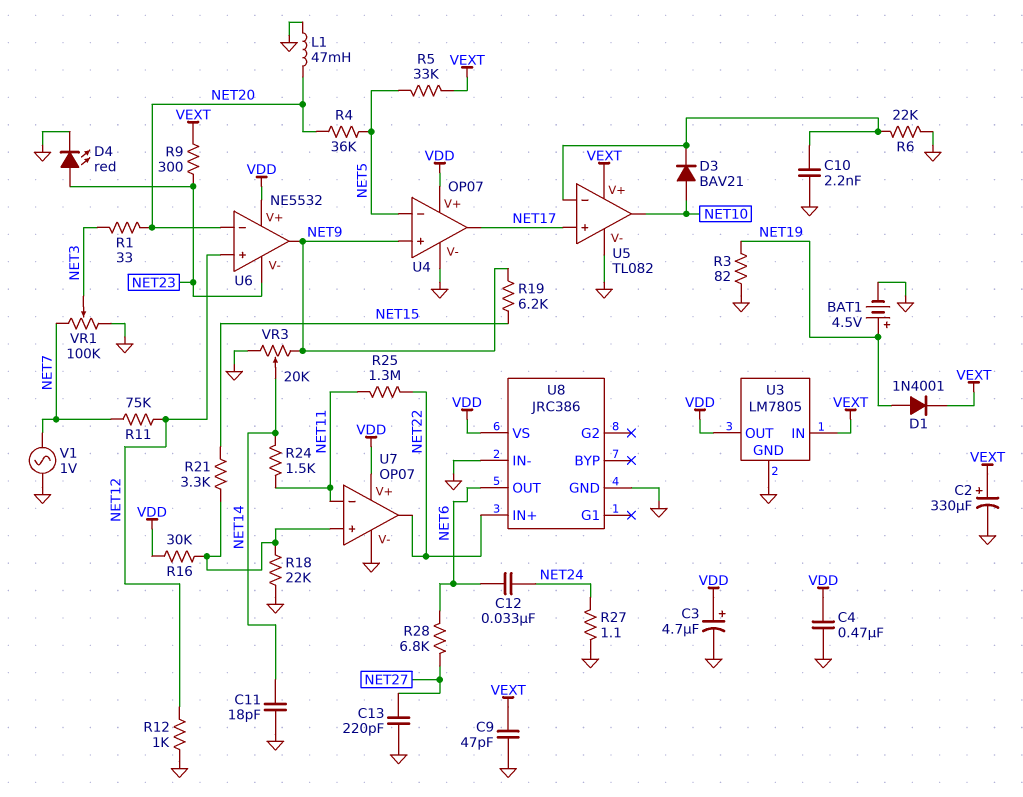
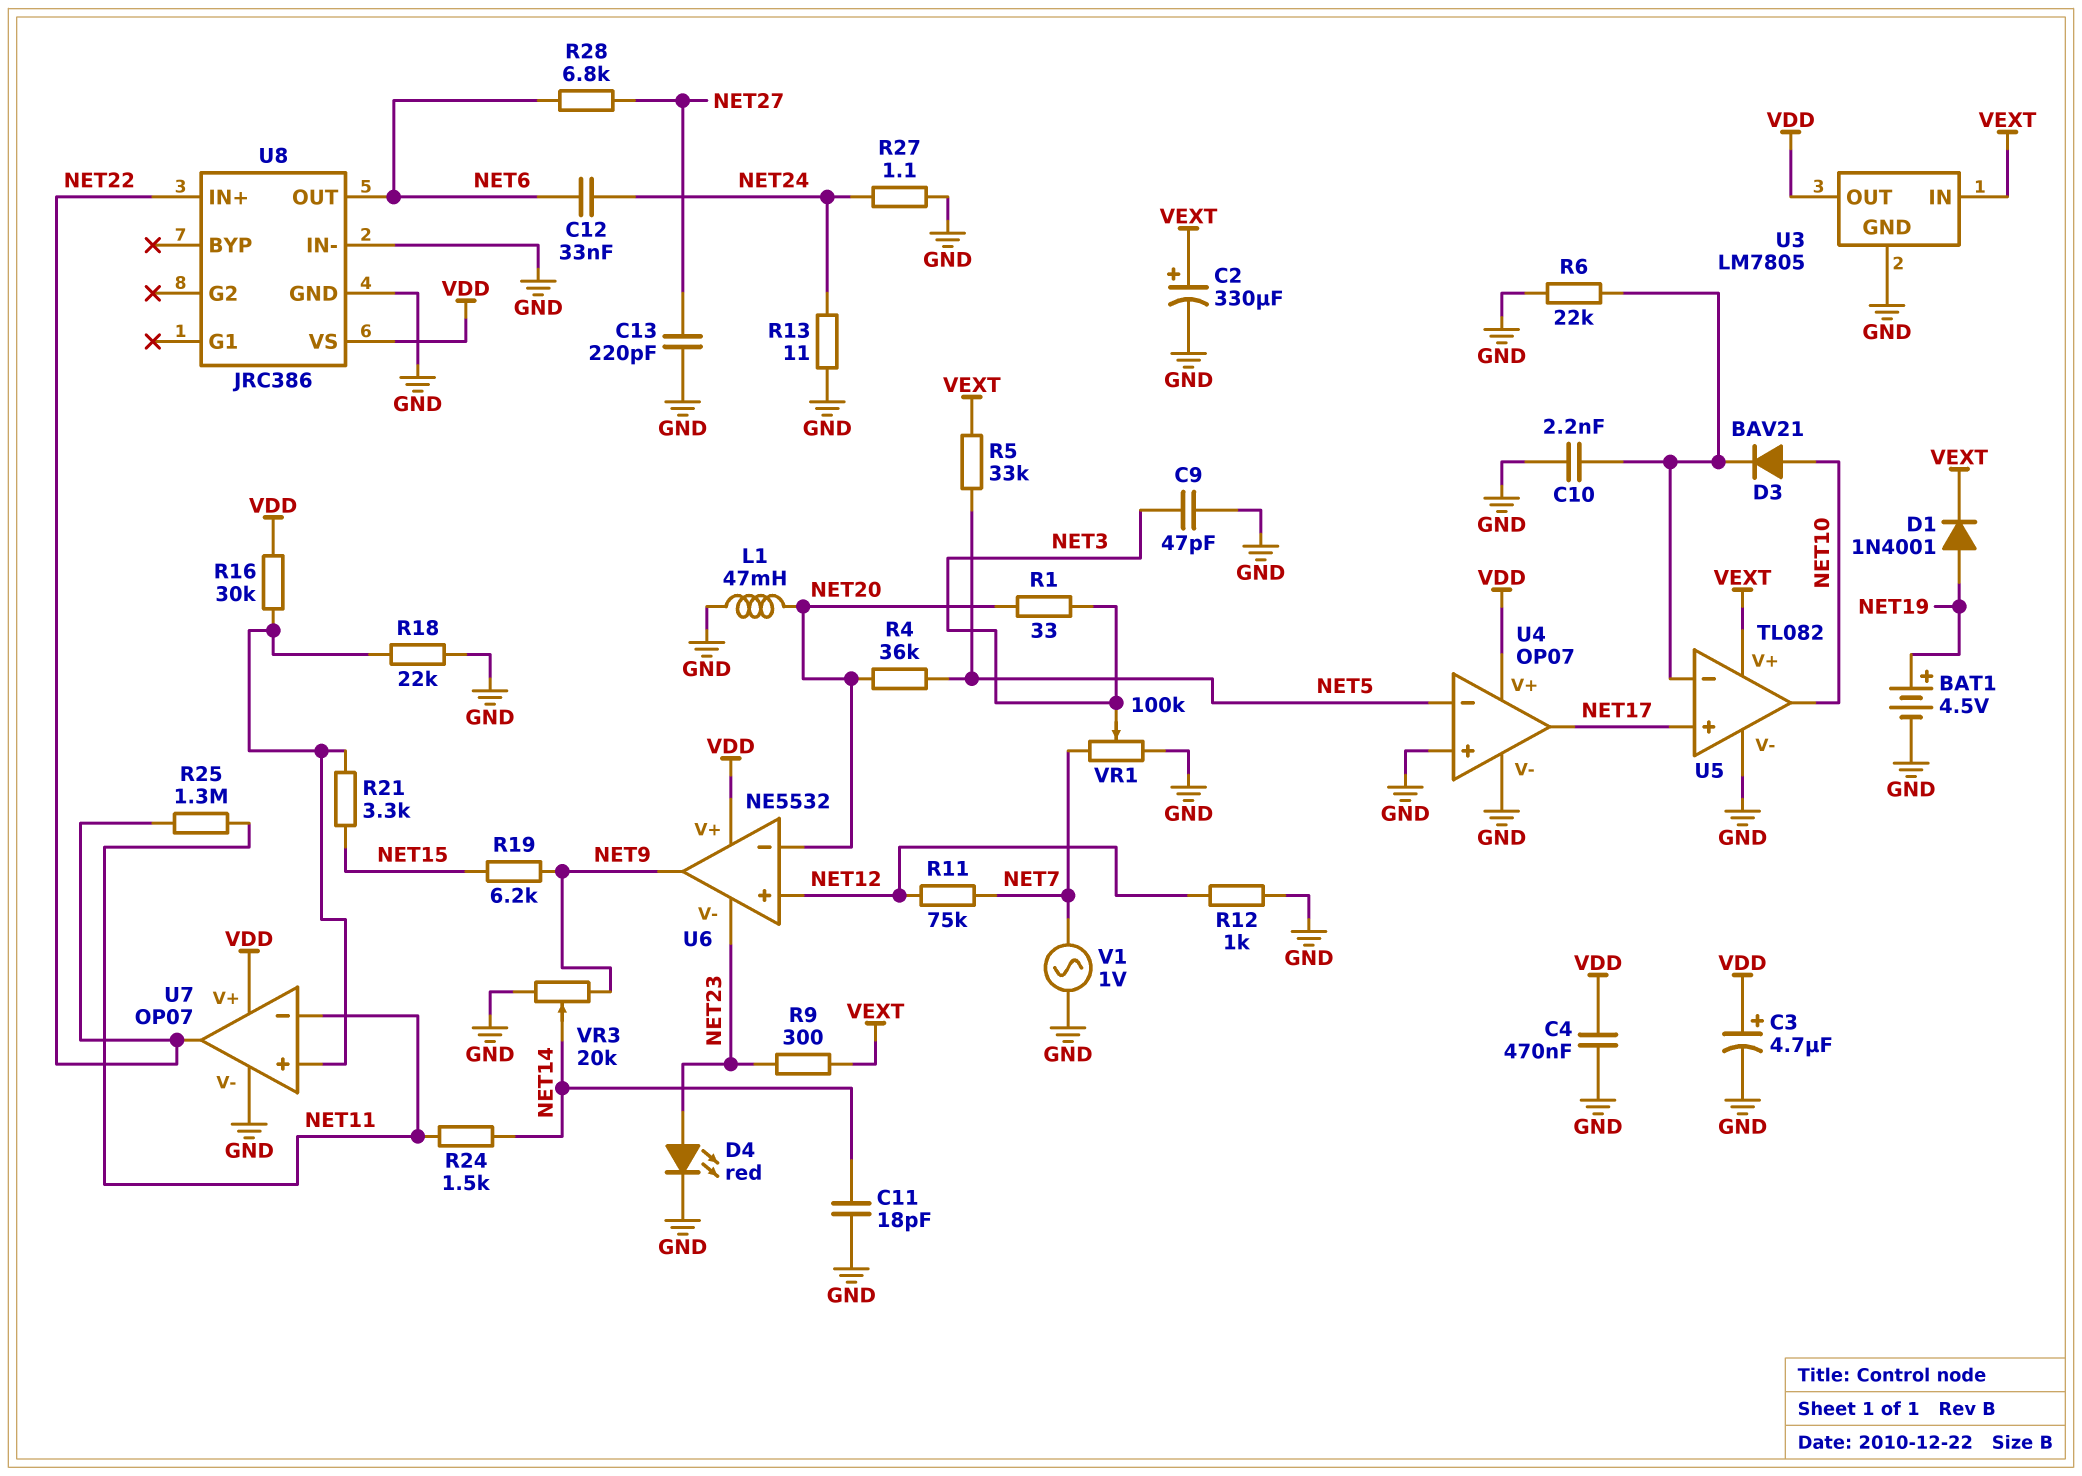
C9: 47pF (GND, VEXT) -> 47pF (GND, NET3)
R3: 82 (GND, NET19) -> none
R13: none -> 11 (GND, NET24)
U4 pin in+: NET9 -> GND

